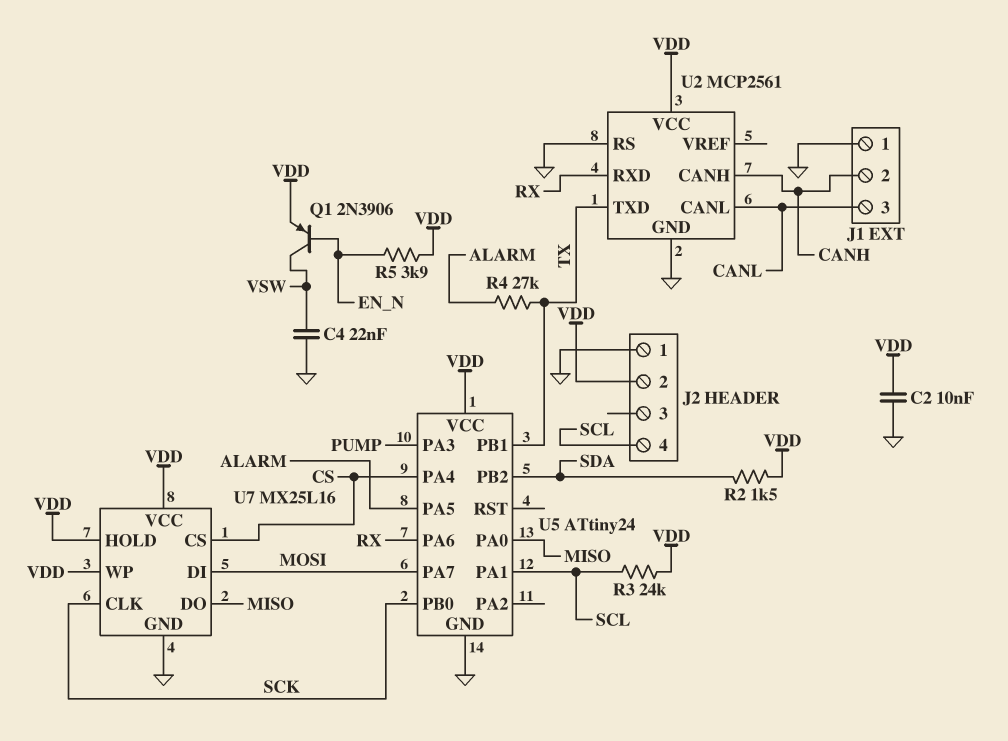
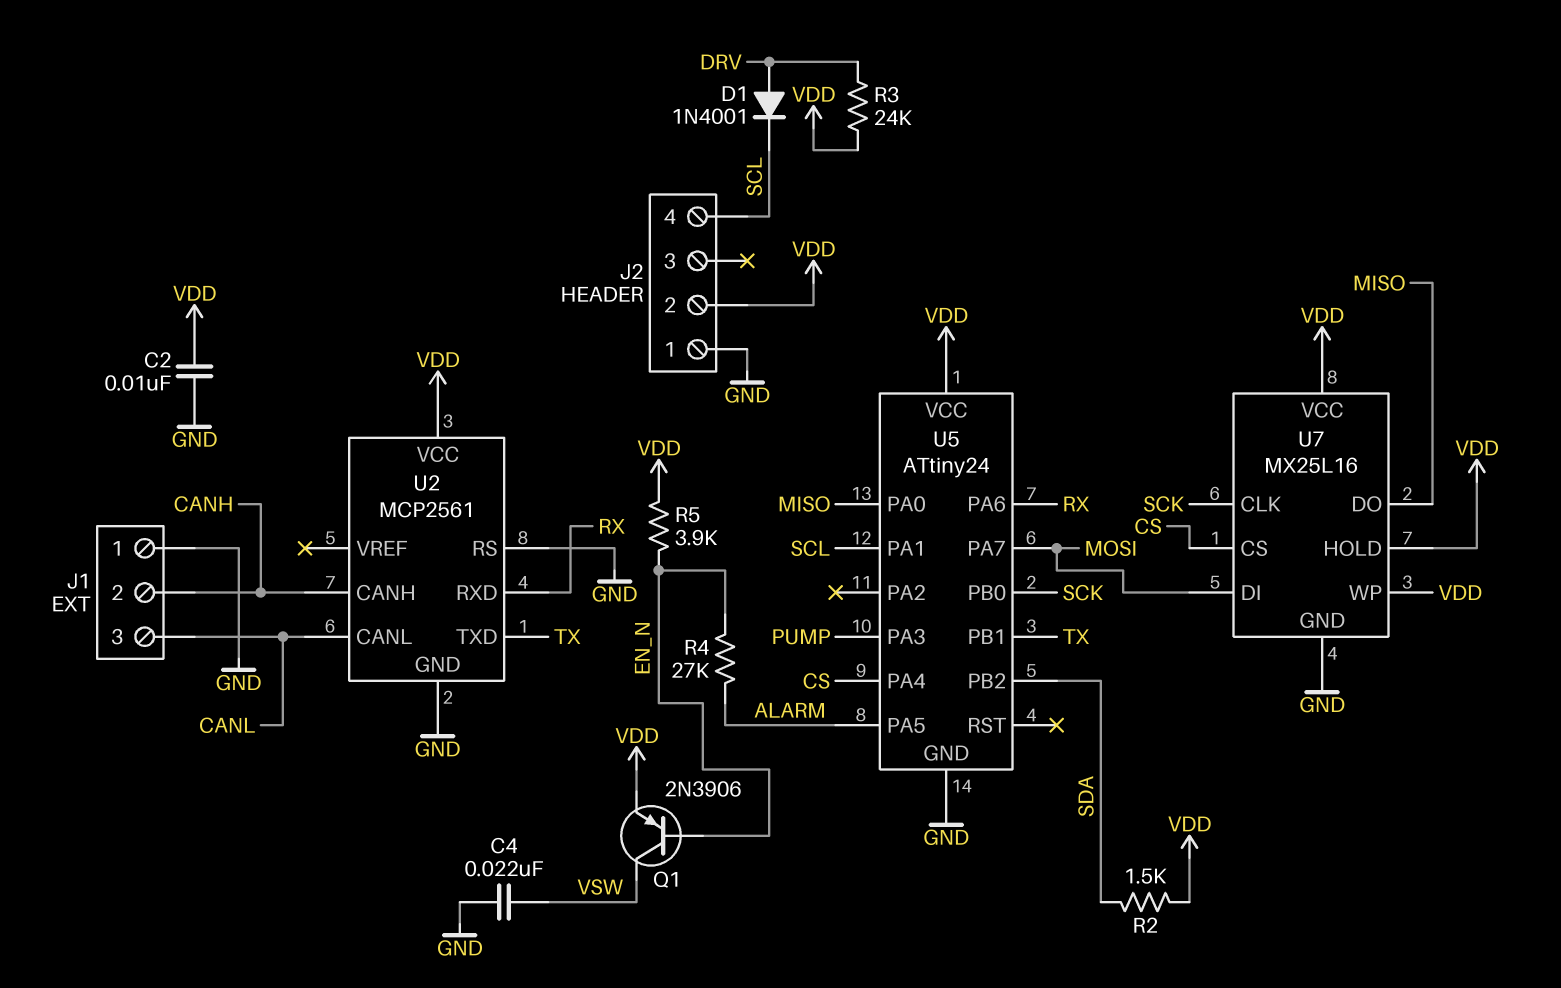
D1: none -> diode 1N4001 (A DRV, K SCL)
R3: 24k (SCL, VDD) -> 24k (DRV, VDD)
R4: 27k (ALARM, TX) -> 27k (ALARM, EN_N)

